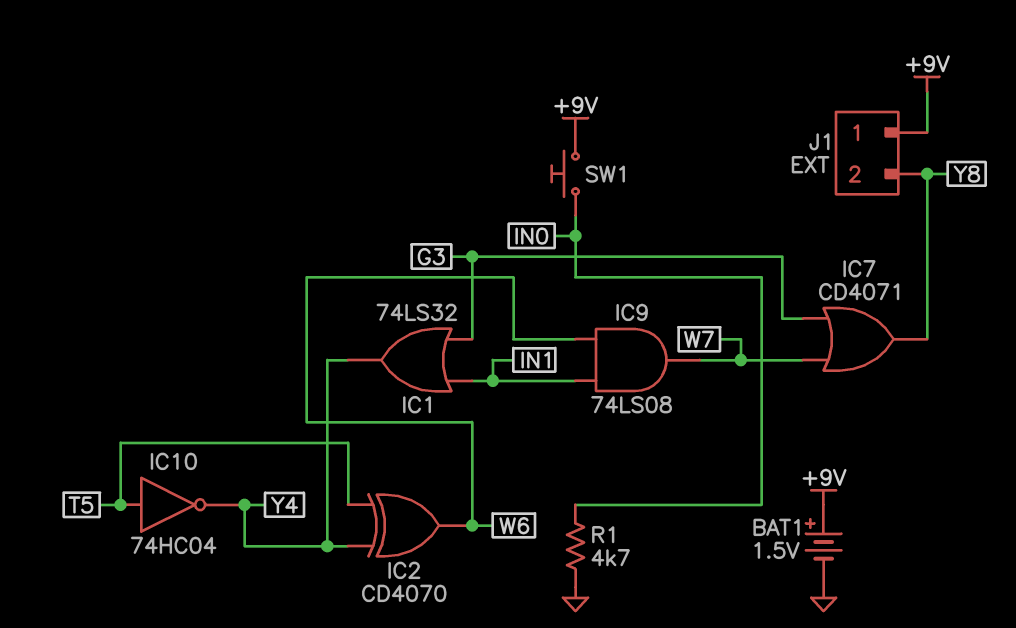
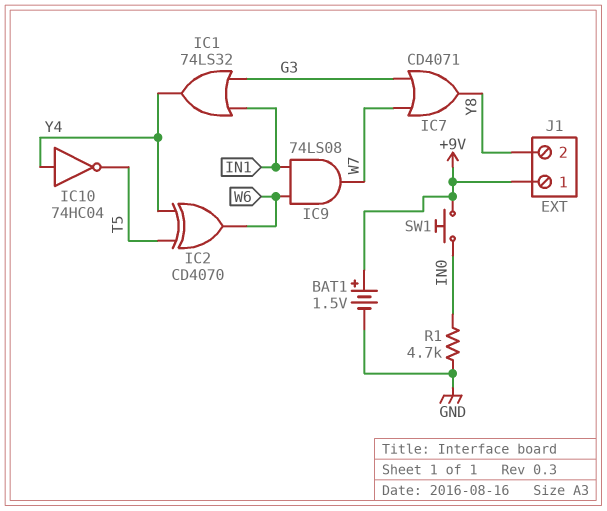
IC10: NOT 74HC04 (in T5, out Y4) -> NOT 74HC04 (in Y4, out T5)

